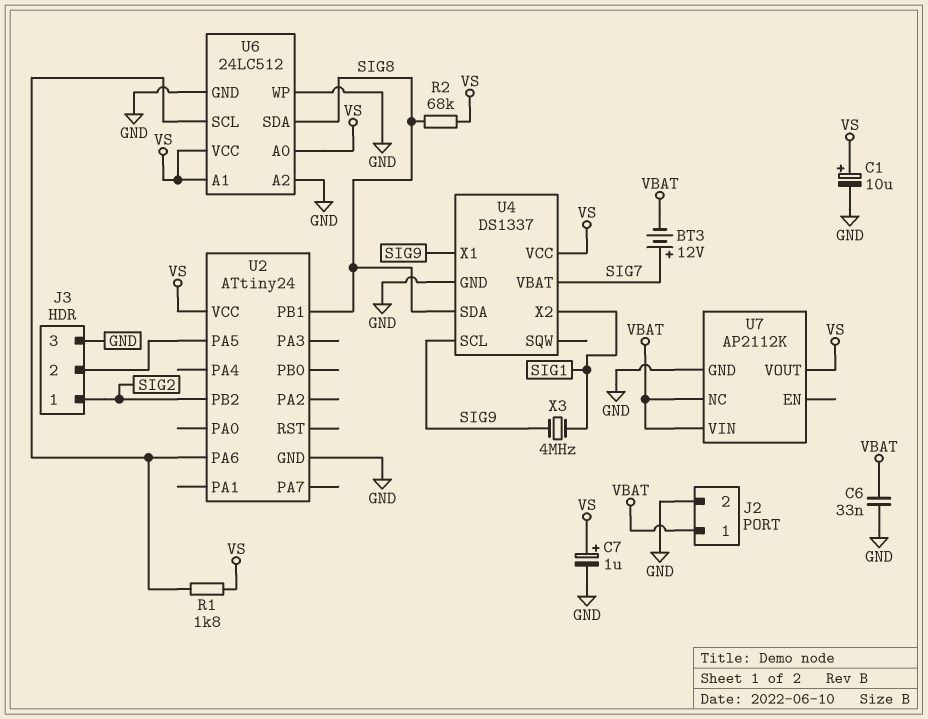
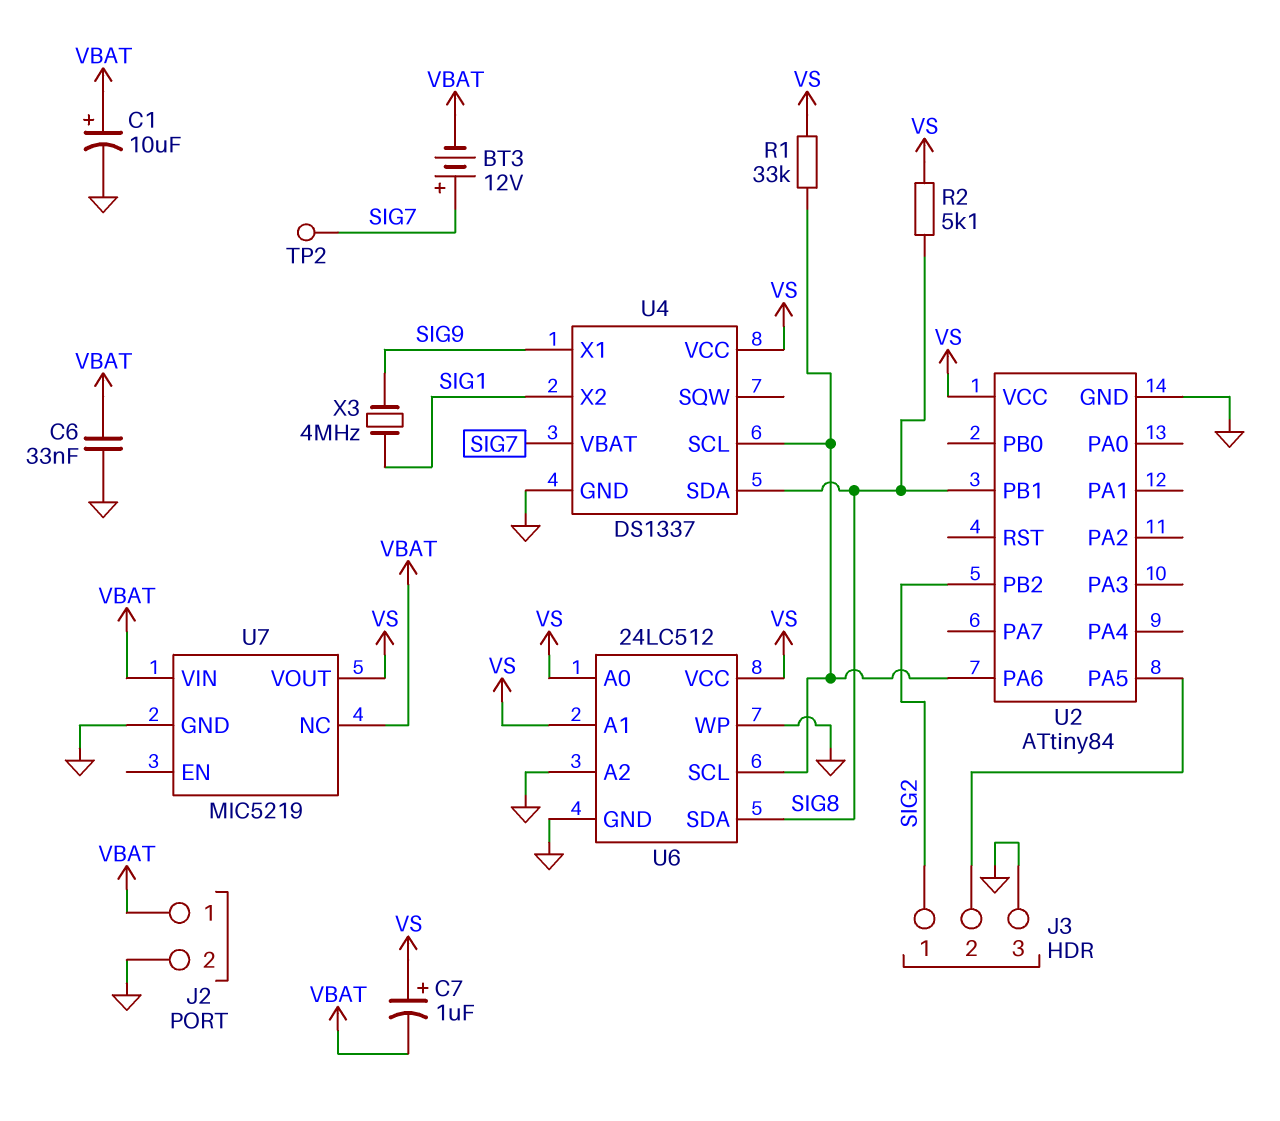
C1: 10uF (plus VS, minus GND) -> 10uF (plus VBAT, minus GND)
C7: 1uF (plus VS, minus GND) -> 1uF (plus VS, minus VBAT)
R1: 1.8k (U2/PA6, VS) -> 33k (U2/PA6, VS)
R2: 68k (SIG8, VS) -> 5.1k (SIG8, VS)
TP2: none -> test point (SIG7)
U2: ATtiny24 -> ATtiny84
U4 pin SCL: SIG9 -> U2/PA6
U7: AP2112K -> MIC5219

